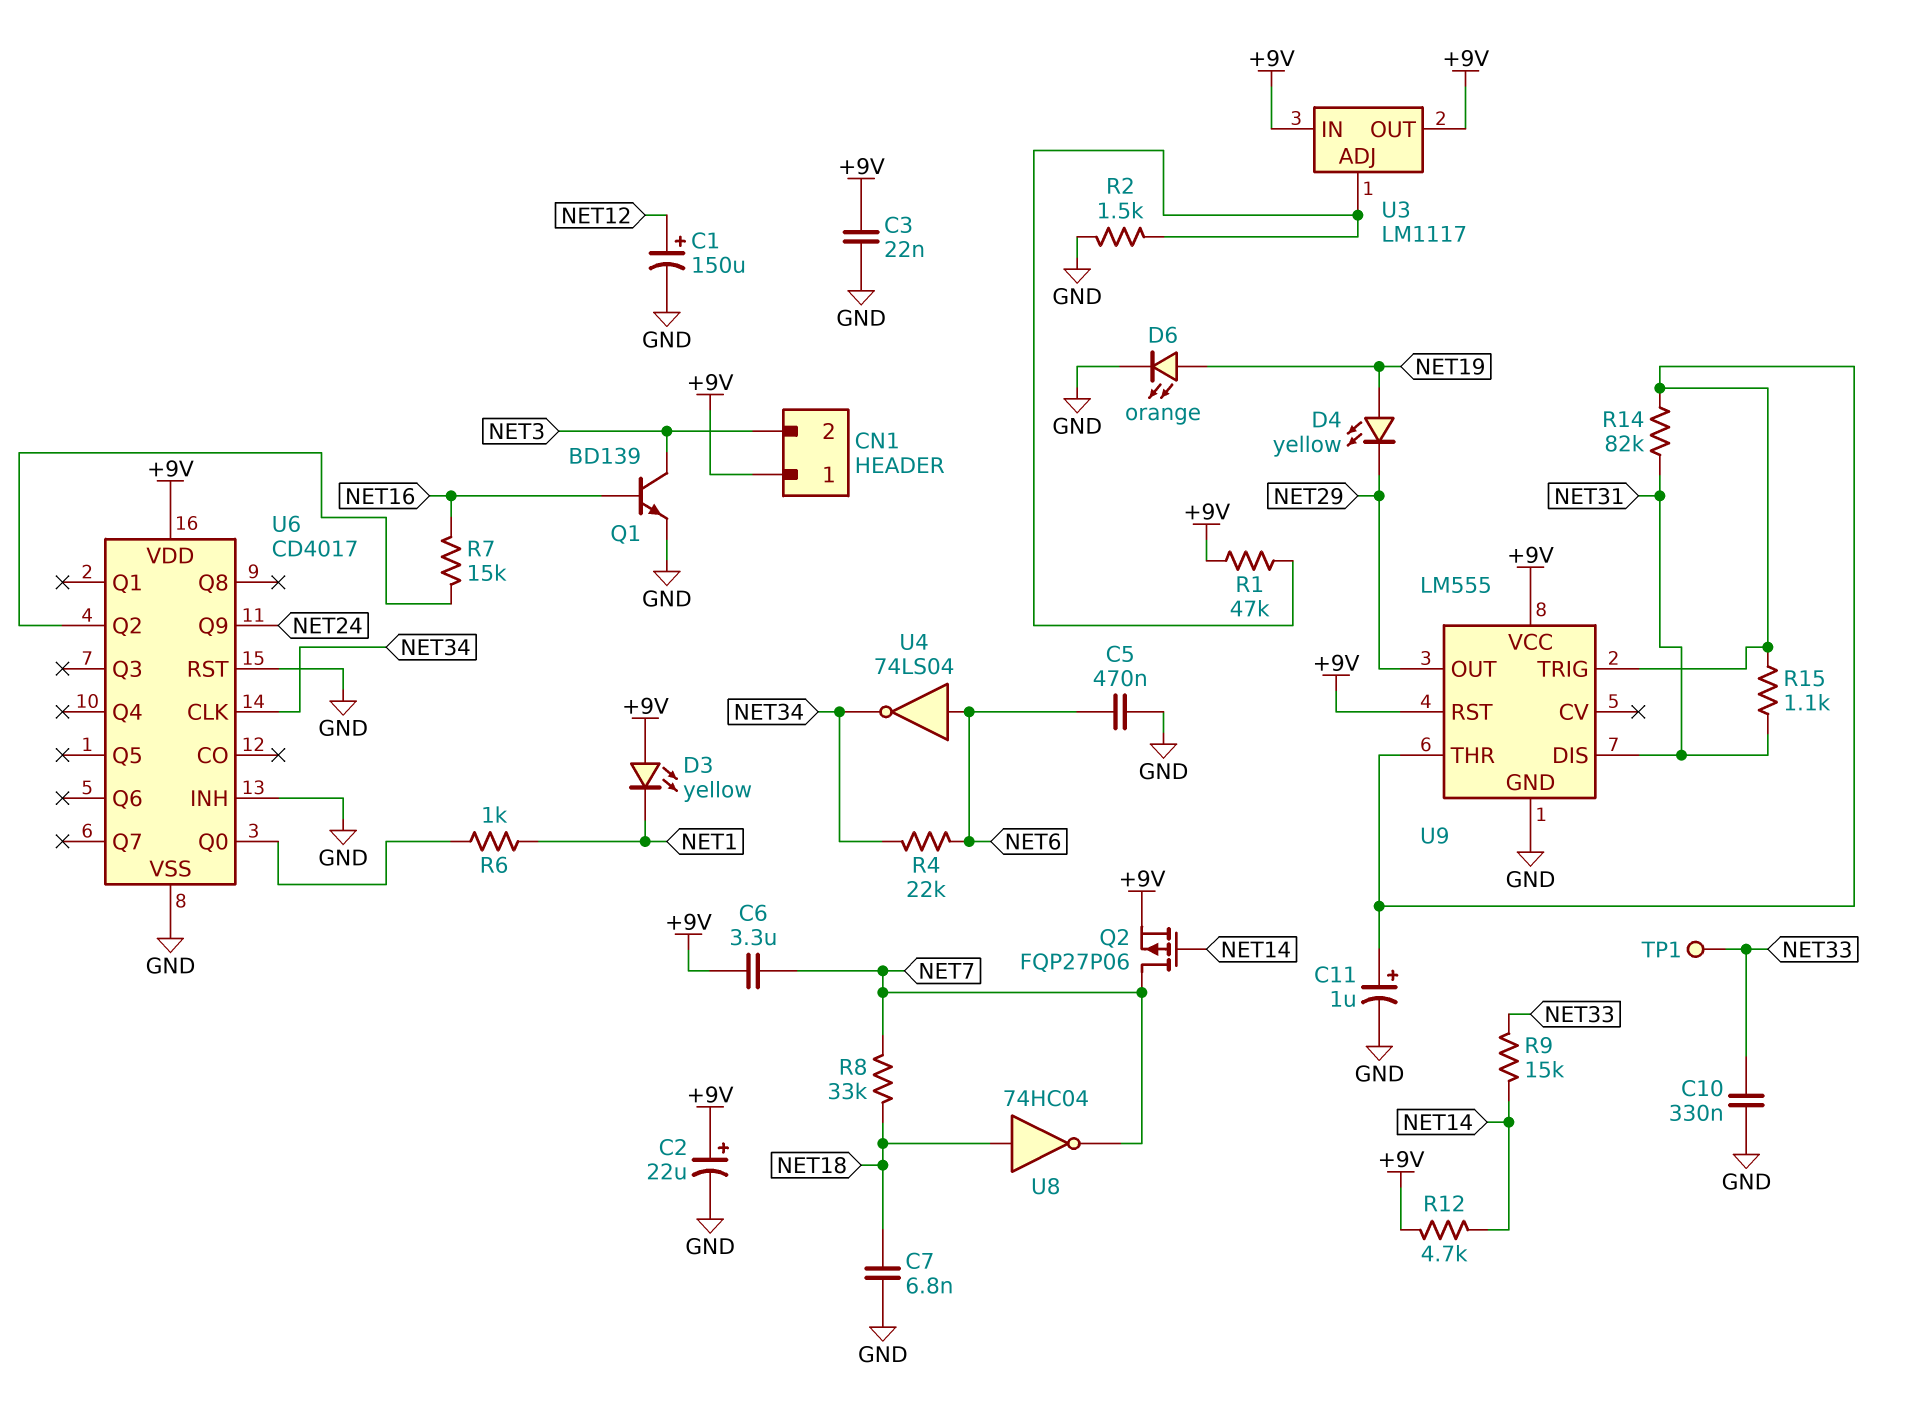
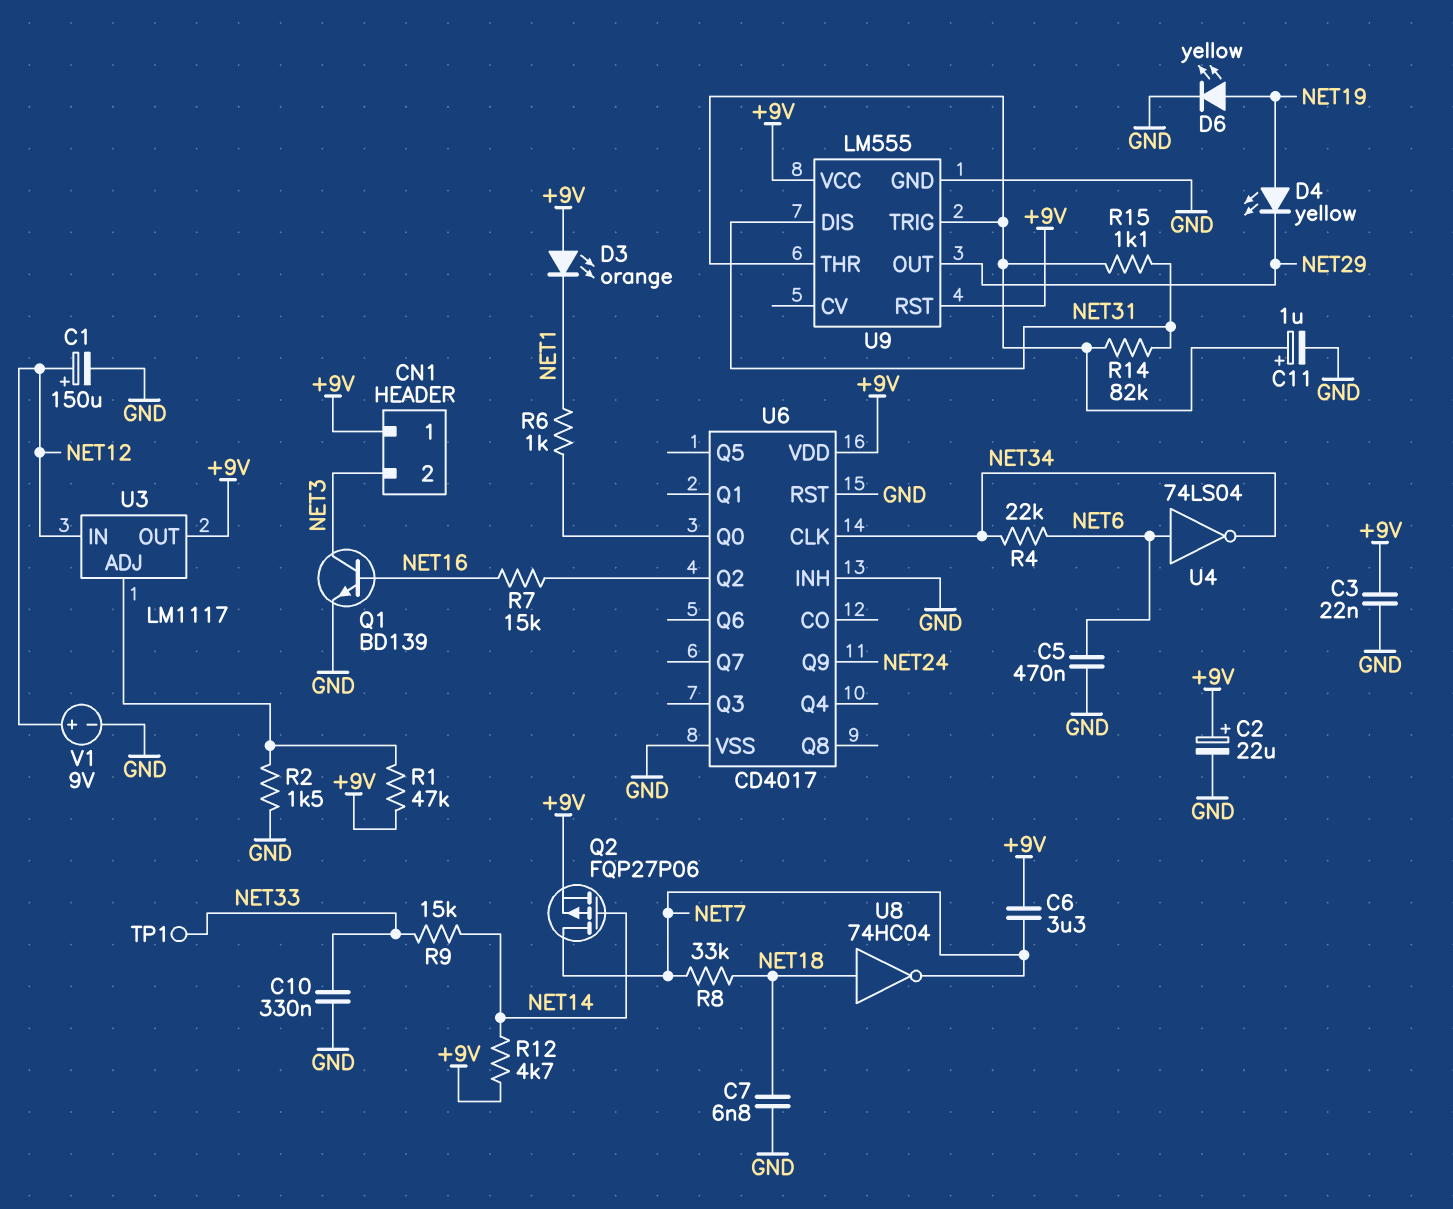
D3: LED yellow (A +9V, K NET1) -> LED orange (A +9V, K NET1)
D6: LED orange (A NET19, K GND) -> LED yellow (A NET19, K GND)
U3 pin IN: +9V -> NET12
V1: none -> 9V (plus NET12, minus GND)

